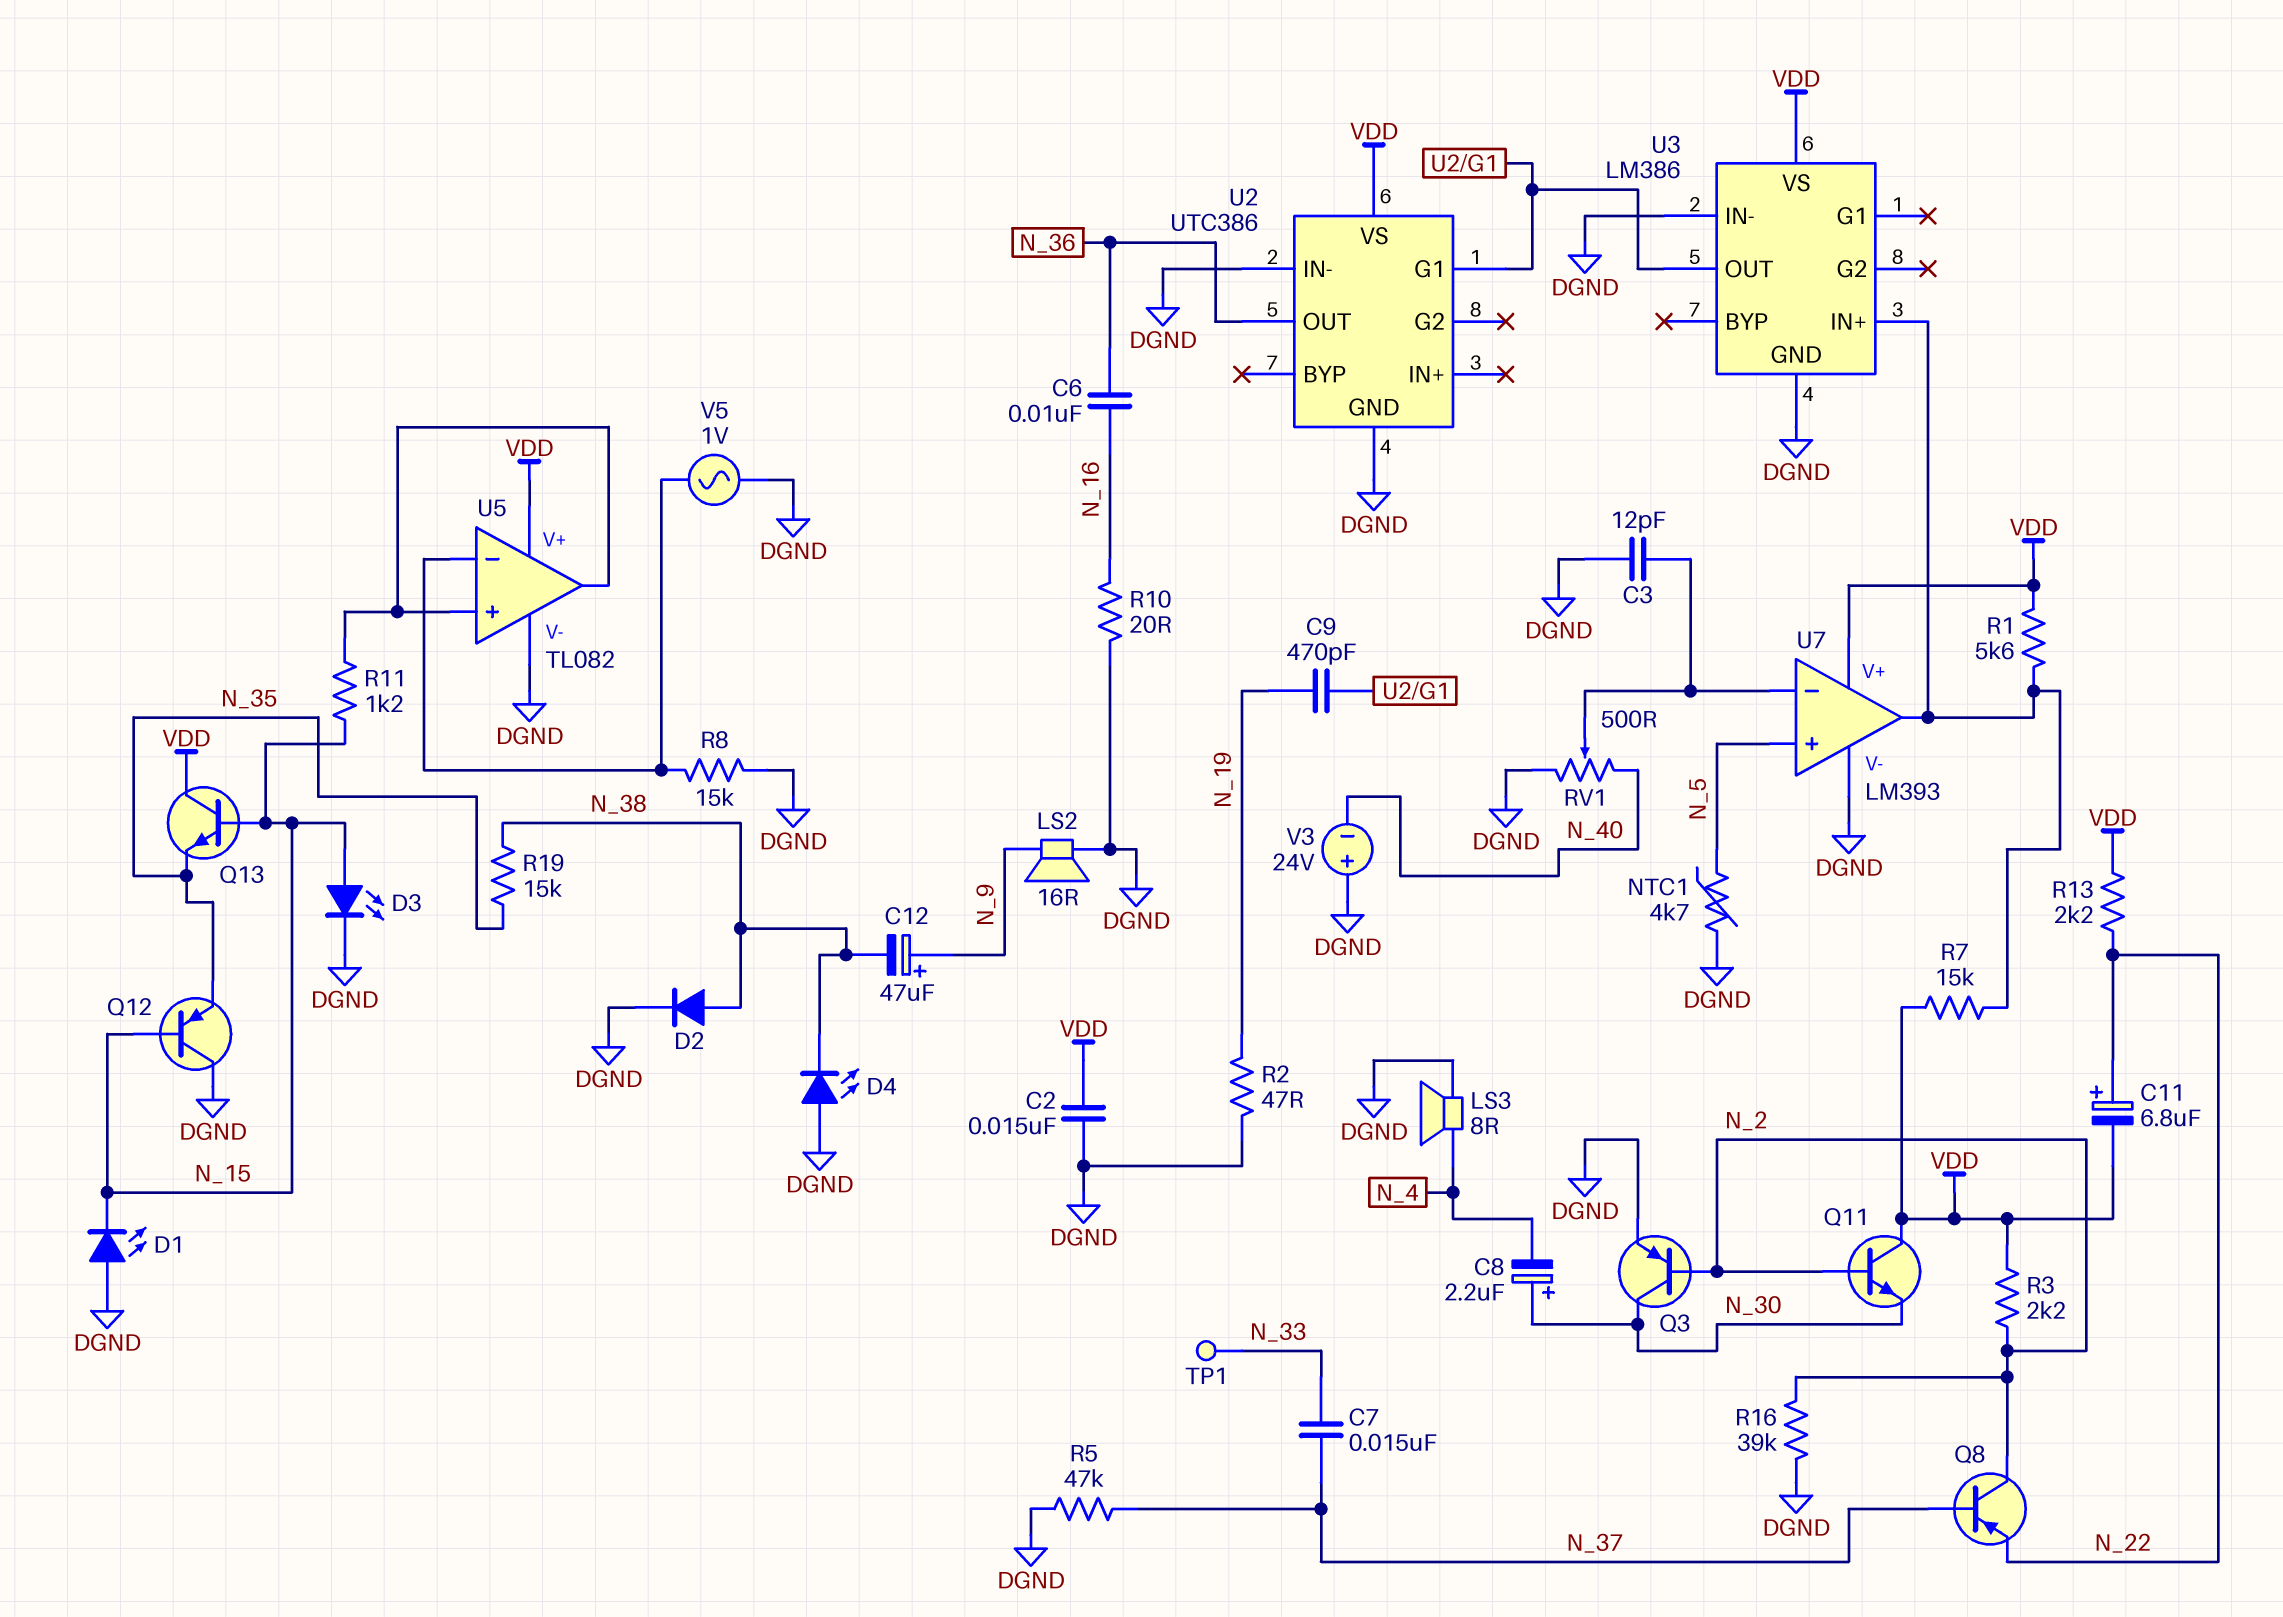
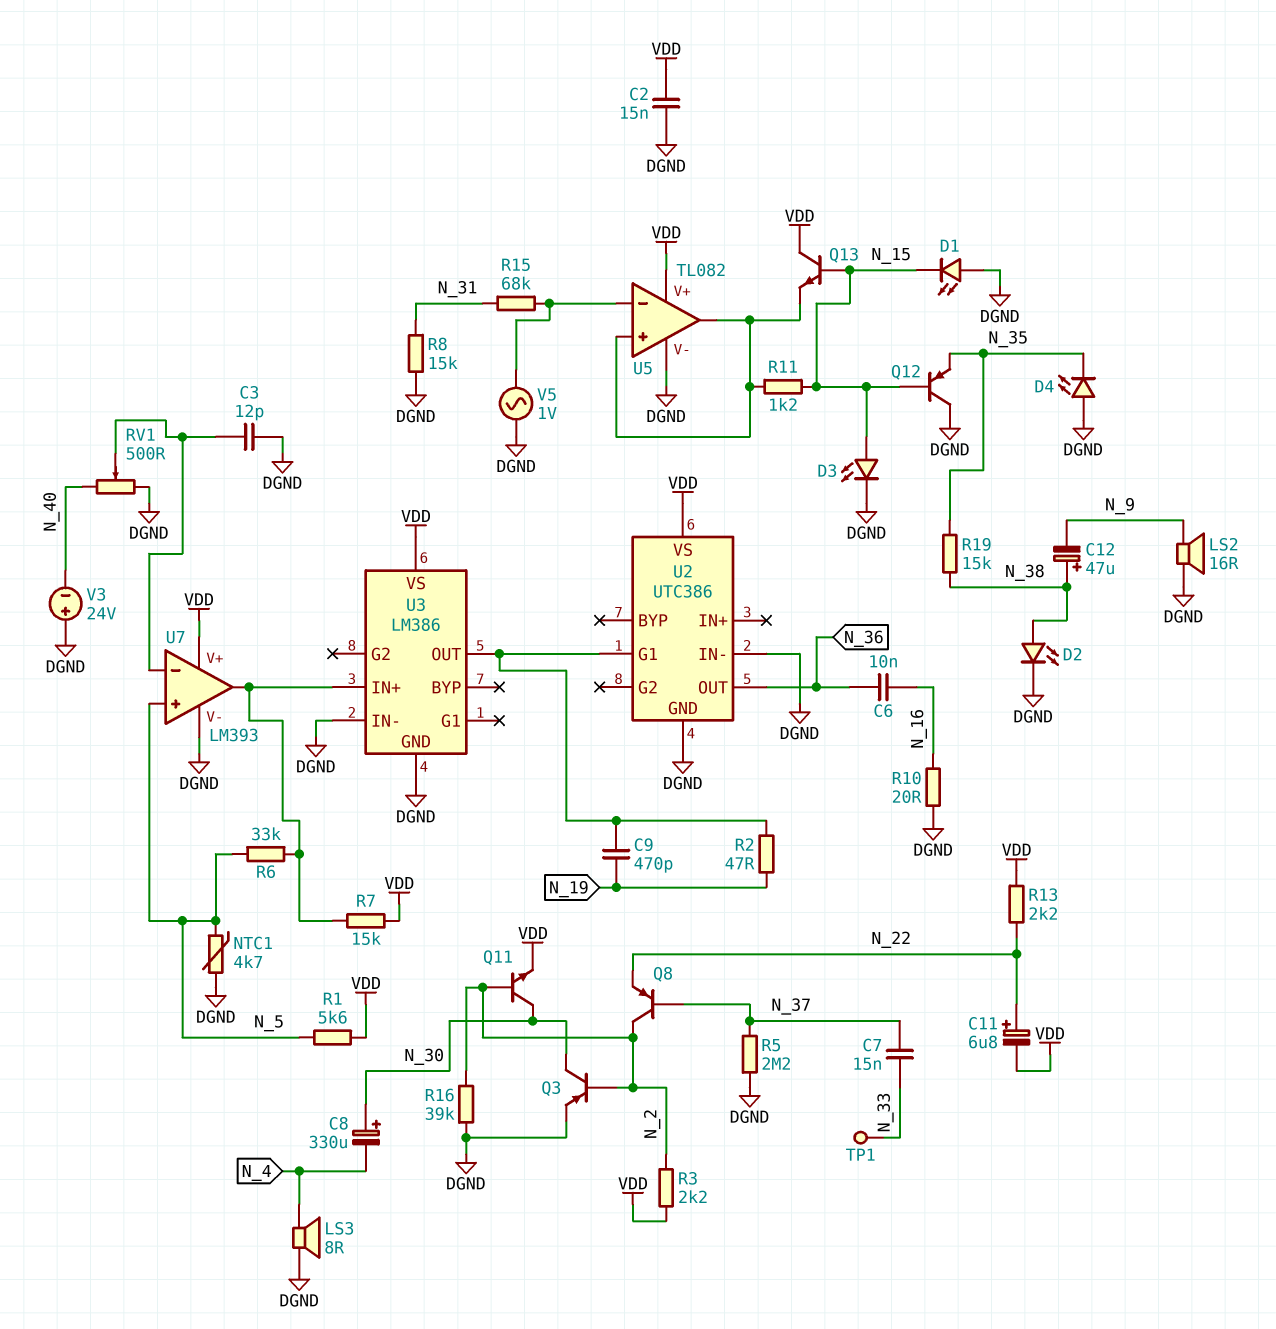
C8: 2.2uF (plus N_30, minus N_4) -> 330uF (plus N_30, minus N_4)
C12: 47uF (plus N_9, minus N_38) -> 47uF (plus N_38, minus N_9)
D2: diode (A N_38, K DGND) -> LED (A N_38, K DGND)
D4: LED (A DGND, K N_38) -> LED (A DGND, K N_35)
Q11: NPN (B N_2, C VDD, E N_30) -> NPN (B N_2, C N_30, E VDD)
Q13: NPN (B N_15, C VDD, E N_35) -> NPN (B N_15, C VDD, E U5/in+)
R1: 5.6k (U3/IN+, VDD) -> 5.6k (N_5, VDD)
R2: 47 (DGND, N_19) -> 47 (N_19, U2/G1)
R5: 47k (DGND, N_37) -> 2.2M (DGND, N_37)
R6: none -> 33k (N_5, U3/IN+)
R8: 15k (DGND, U5/in-) -> 15k (DGND, N_31)
R15: none -> 68k (N_31, U5/in-)

